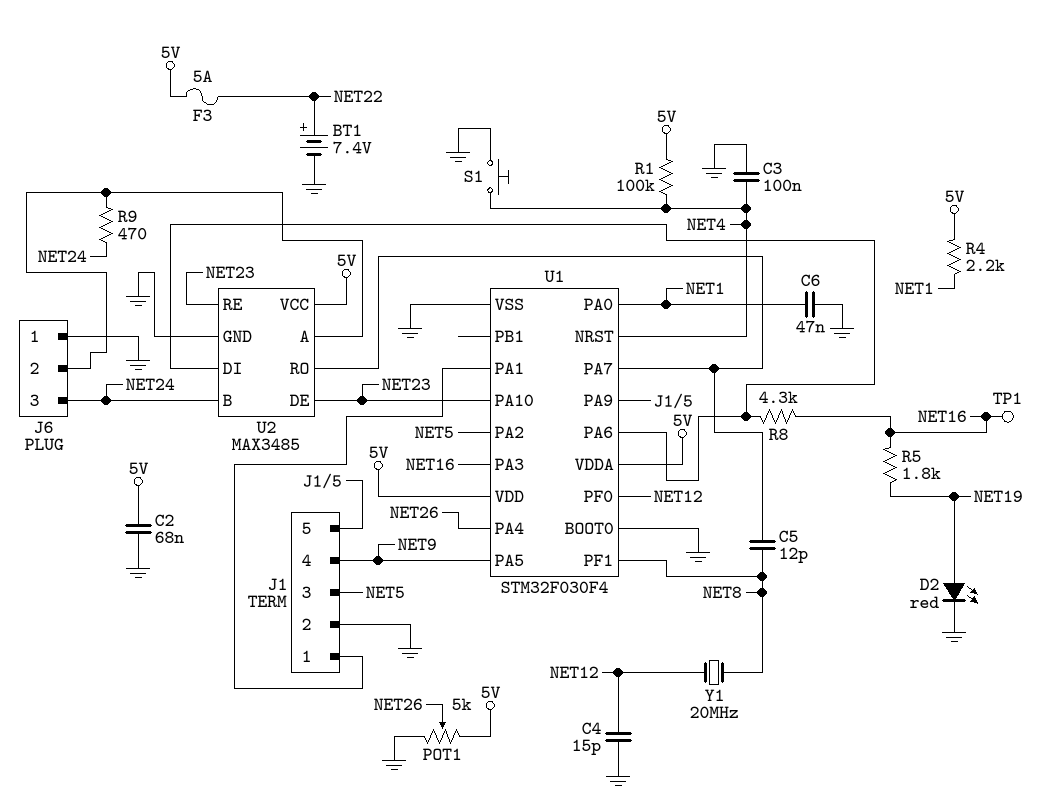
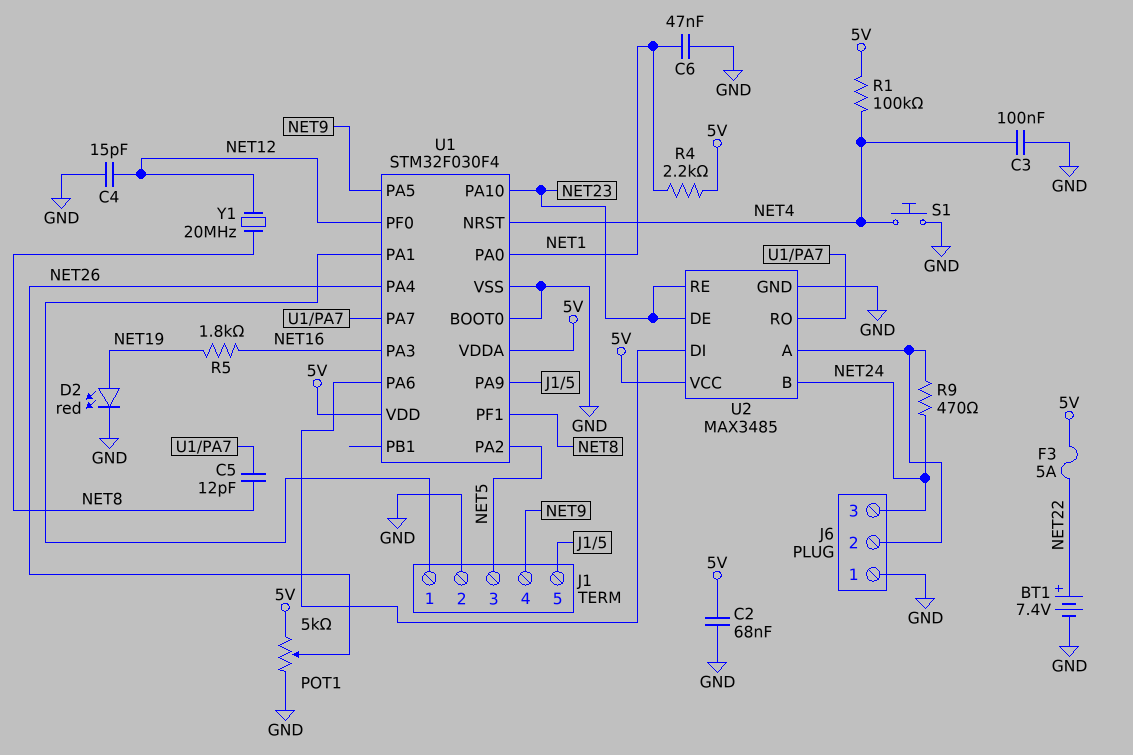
R8: 4.3k (NET16, U1/PA6) -> none
TP1: test point (NET16) -> none

